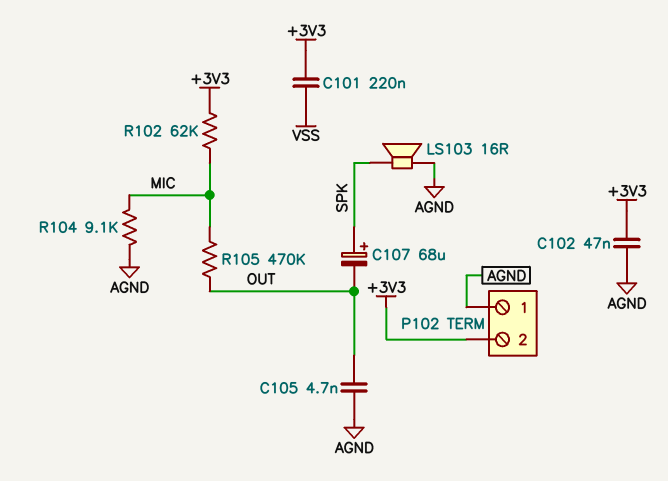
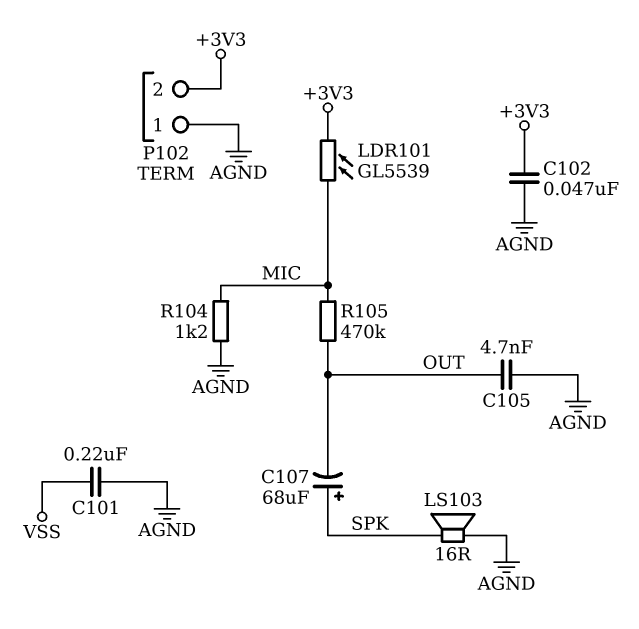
C101: 220nF (+3V3, VSS) -> 220nF (AGND, VSS)
LDR101: none -> GL5539 (+3V3, MIC)
R102: 62k (+3V3, MIC) -> none
R104: 9.1k (AGND, MIC) -> 1.2k (AGND, MIC)

